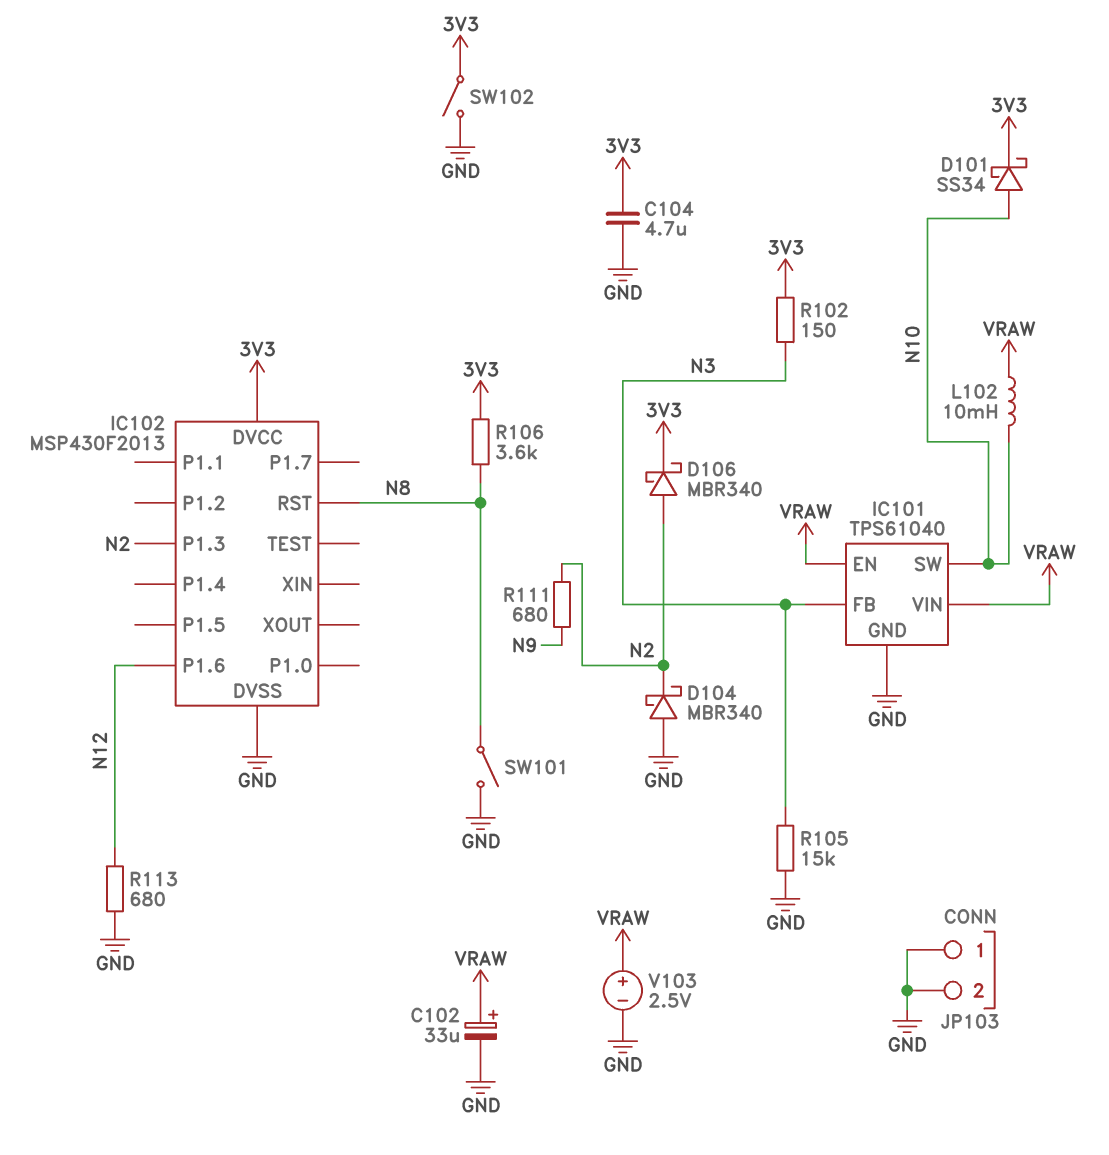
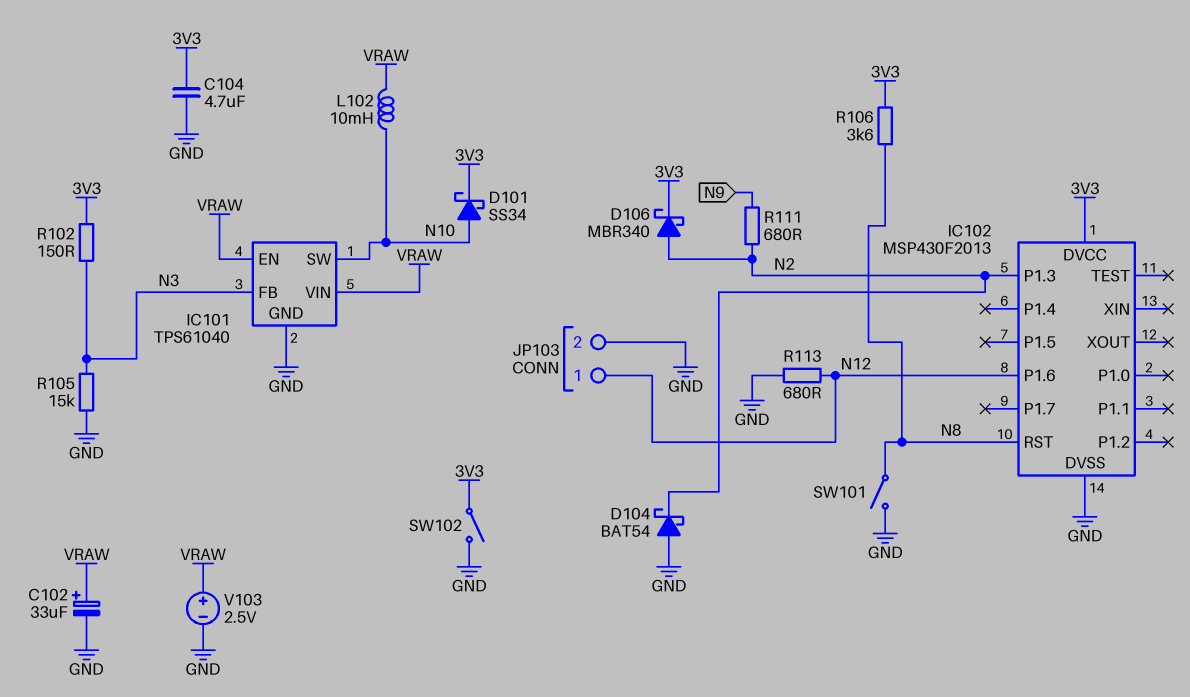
D104: schottky MBR340 (A GND, K N2) -> schottky BAT54 (A GND, K N2)
JP103 pin 1: GND -> N12

